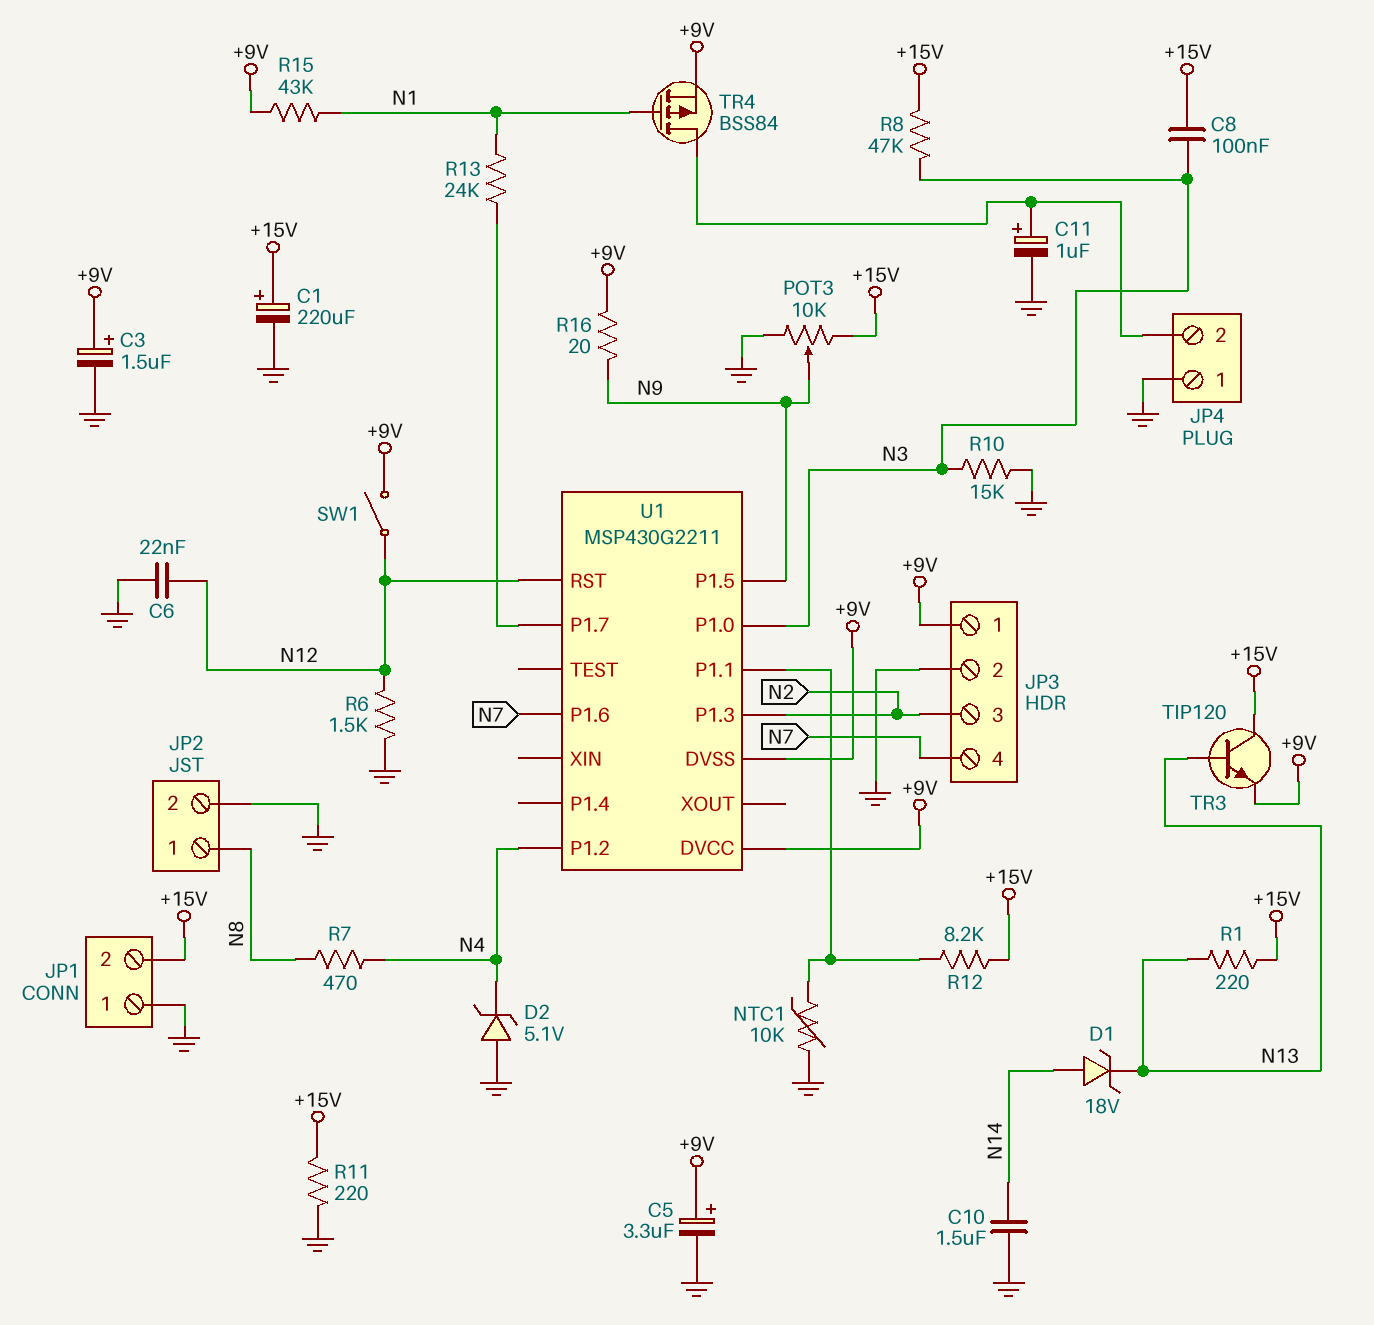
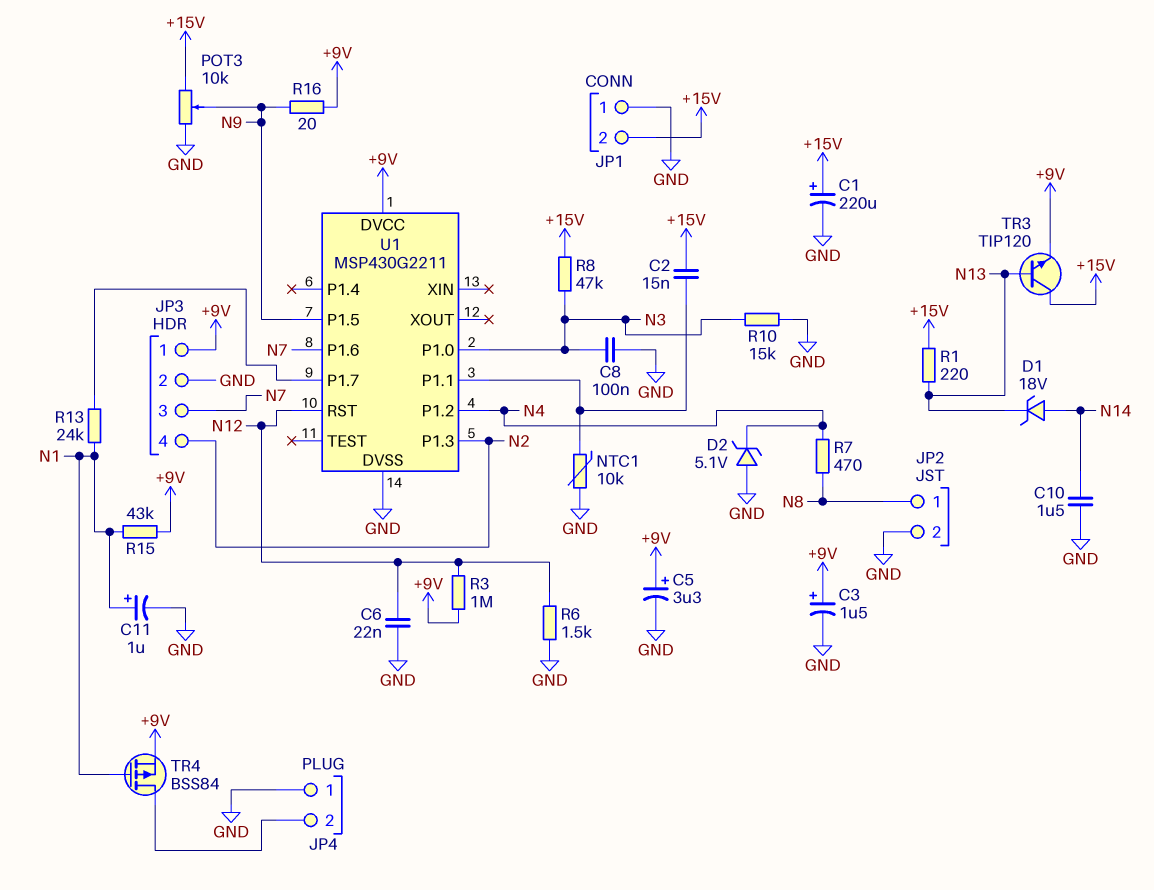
C2: none -> 15nF (+15V, U1/P1.1)
C8: 100nF (+15V, N3) -> 100nF (GND, N3)
C11: 1uF (plus JP4/2, minus GND) -> 1uF (plus N1, minus GND)
JP3 pin 3: N2 -> N7
JP3 pin 4: N7 -> N2
R3: none -> 1M (+9V, N12)
R11: 220 (+15V, GND) -> none
R12: 8.2k (+15V, U1/P1.1) -> none
SW1: switch (+9V, N12) -> none
U1 pin DVSS: +9V -> GND

